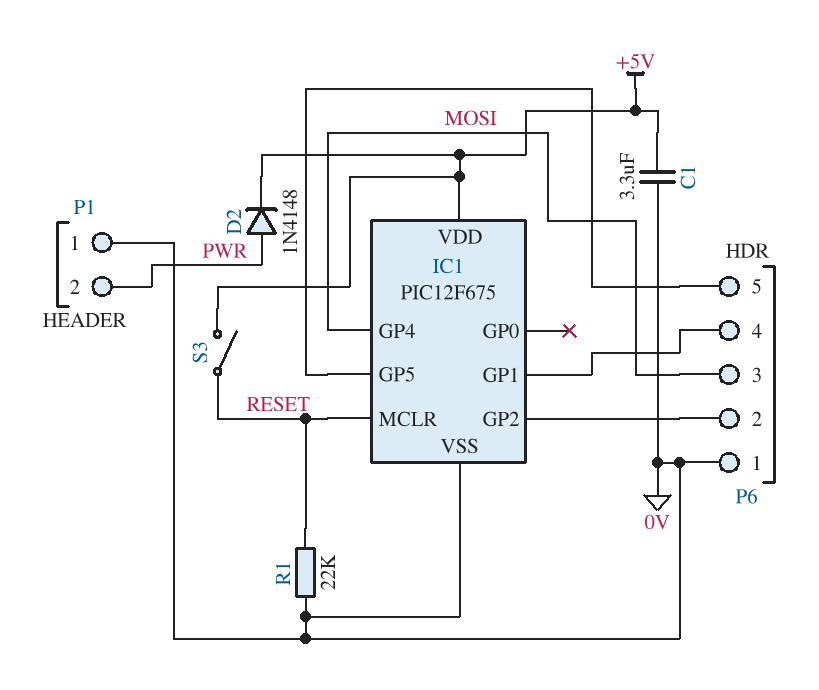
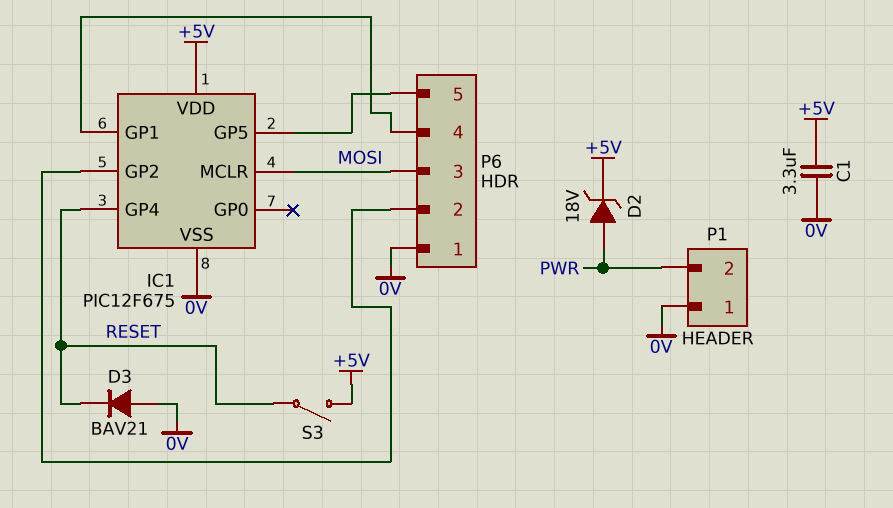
D2: diode 1N4148 (A PWR, K +5V) -> zener 18V (A PWR, K +5V)
D3: none -> diode BAV21 (A 0V, K RESET)
IC1 pin GP4: MOSI -> RESET
IC1 pin MCLR: RESET -> MOSI
R1: 22k (0V, RESET) -> none

